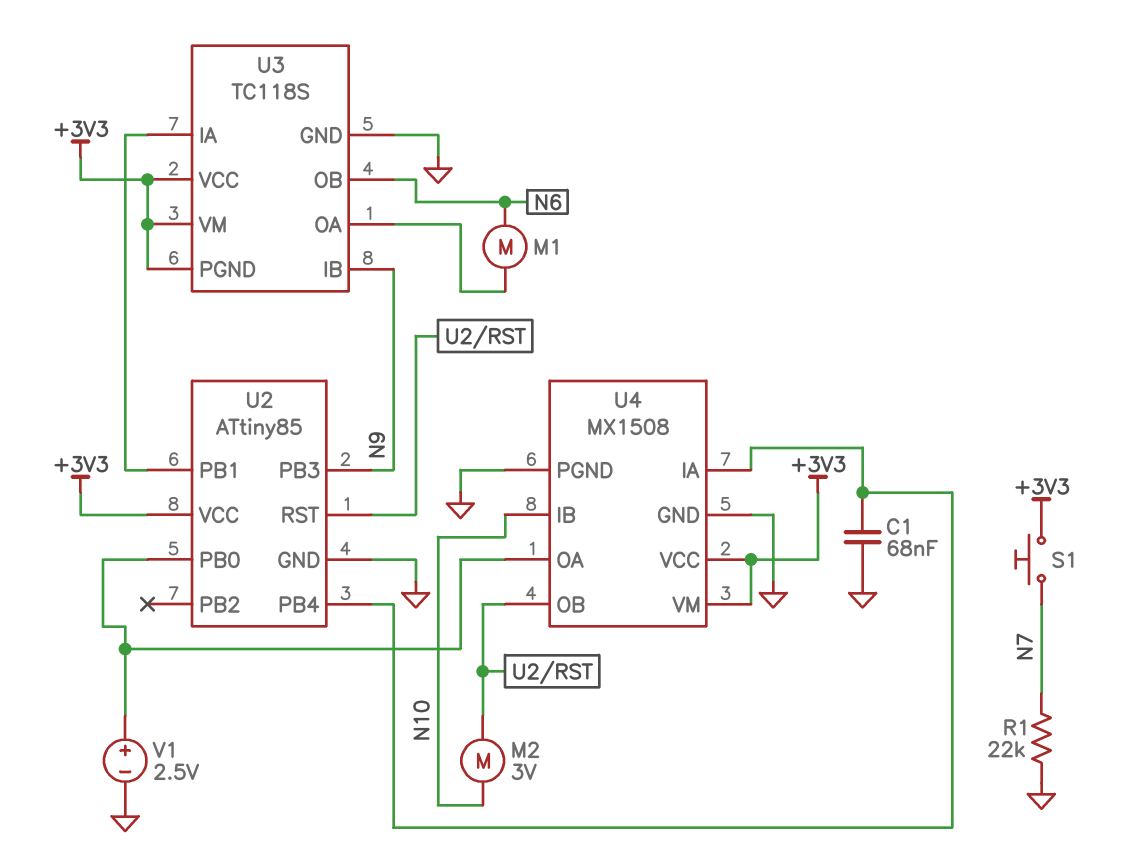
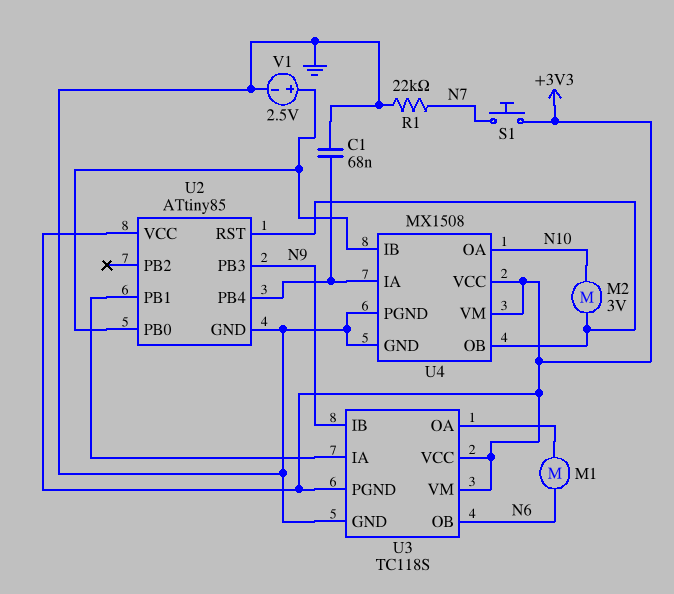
U4 pin IB: N10 -> U2/PB0
U4 pin OA: U2/PB0 -> N10

